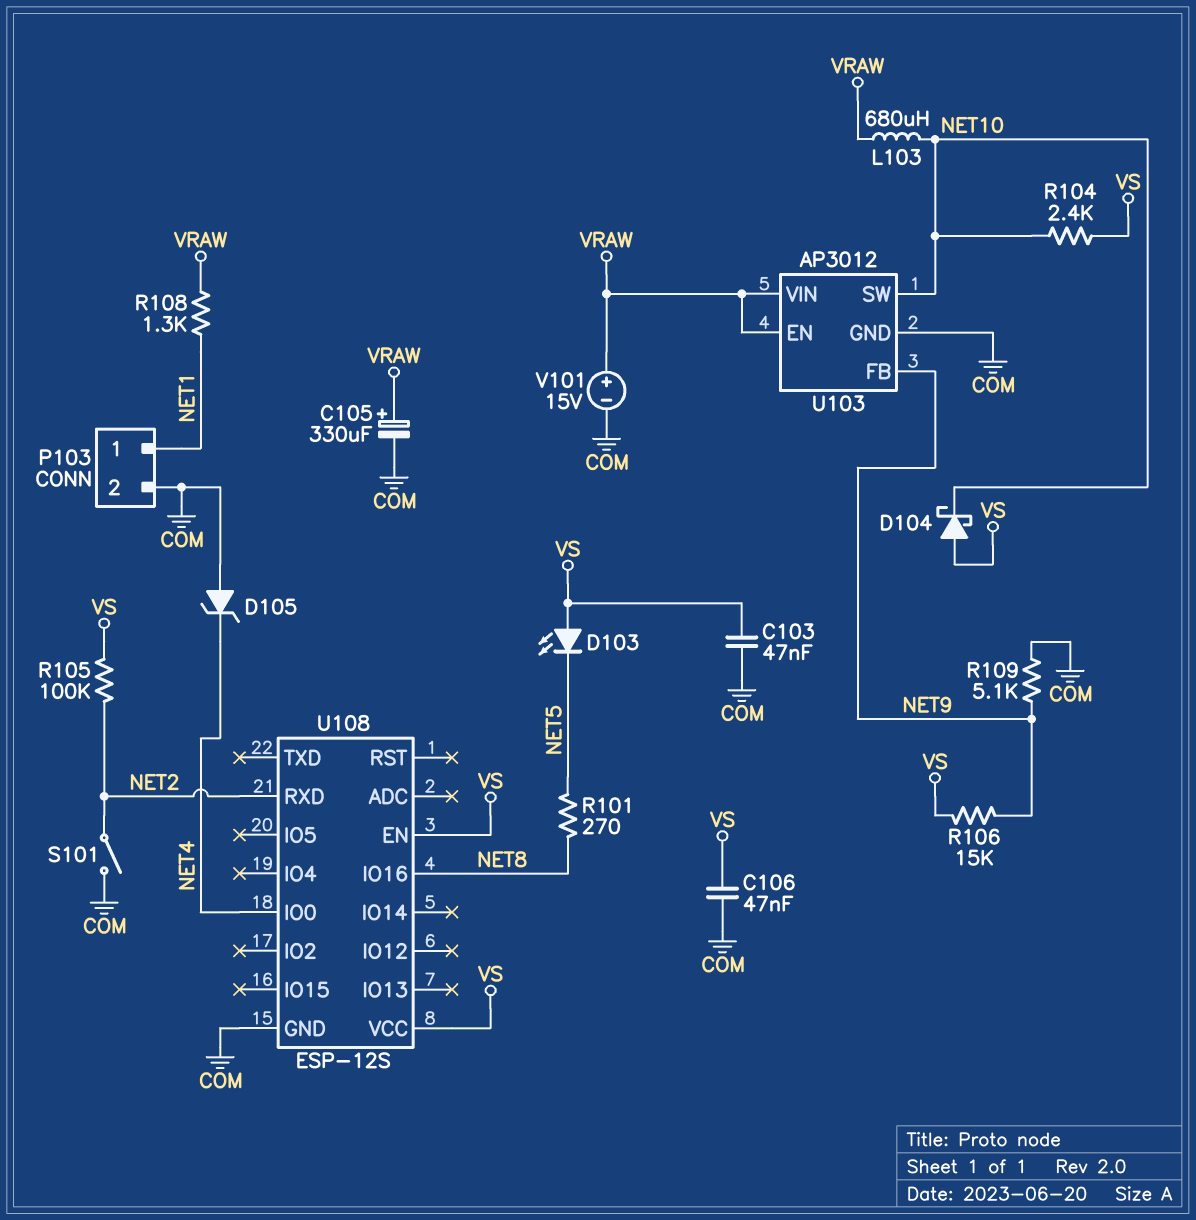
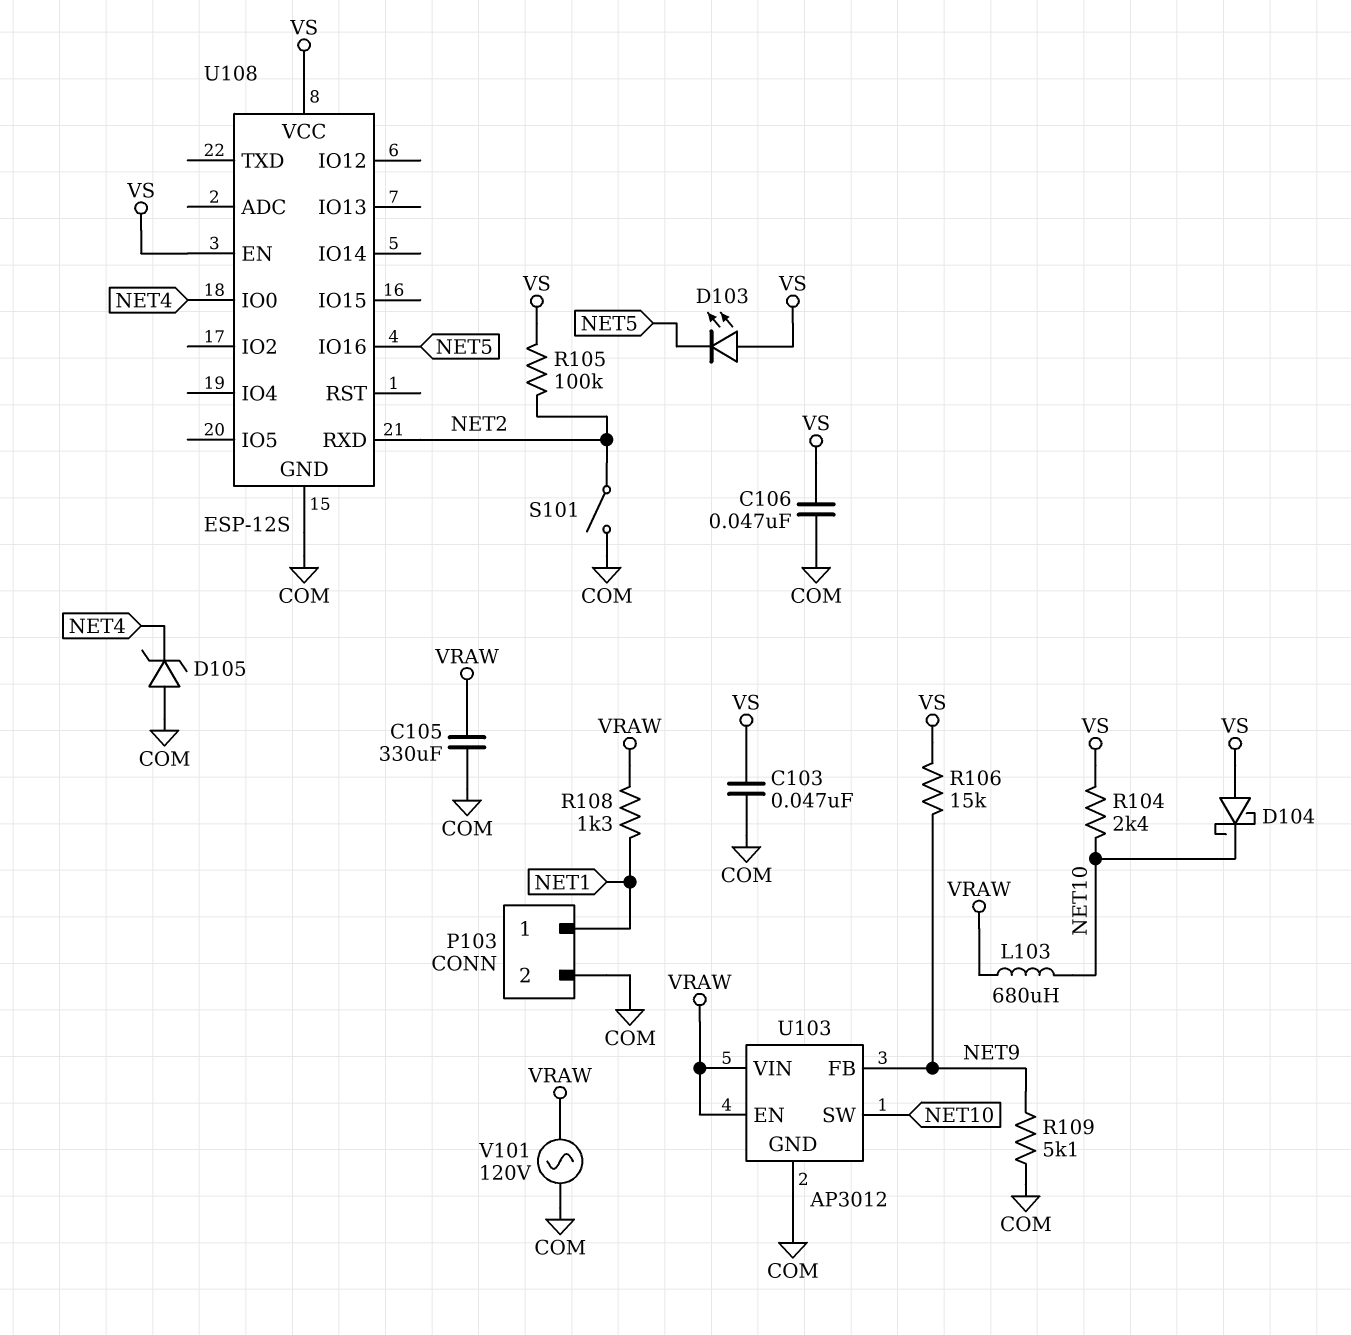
C105: 330uF (plus VRAW, minus COM) -> 330uF (COM, VRAW)
R101: 270 (NET5, NET8) -> none
U108 pin IO16: NET8 -> NET5
V101: 15V (plus VRAW, minus COM) -> AC 120V (COM, VRAW)

